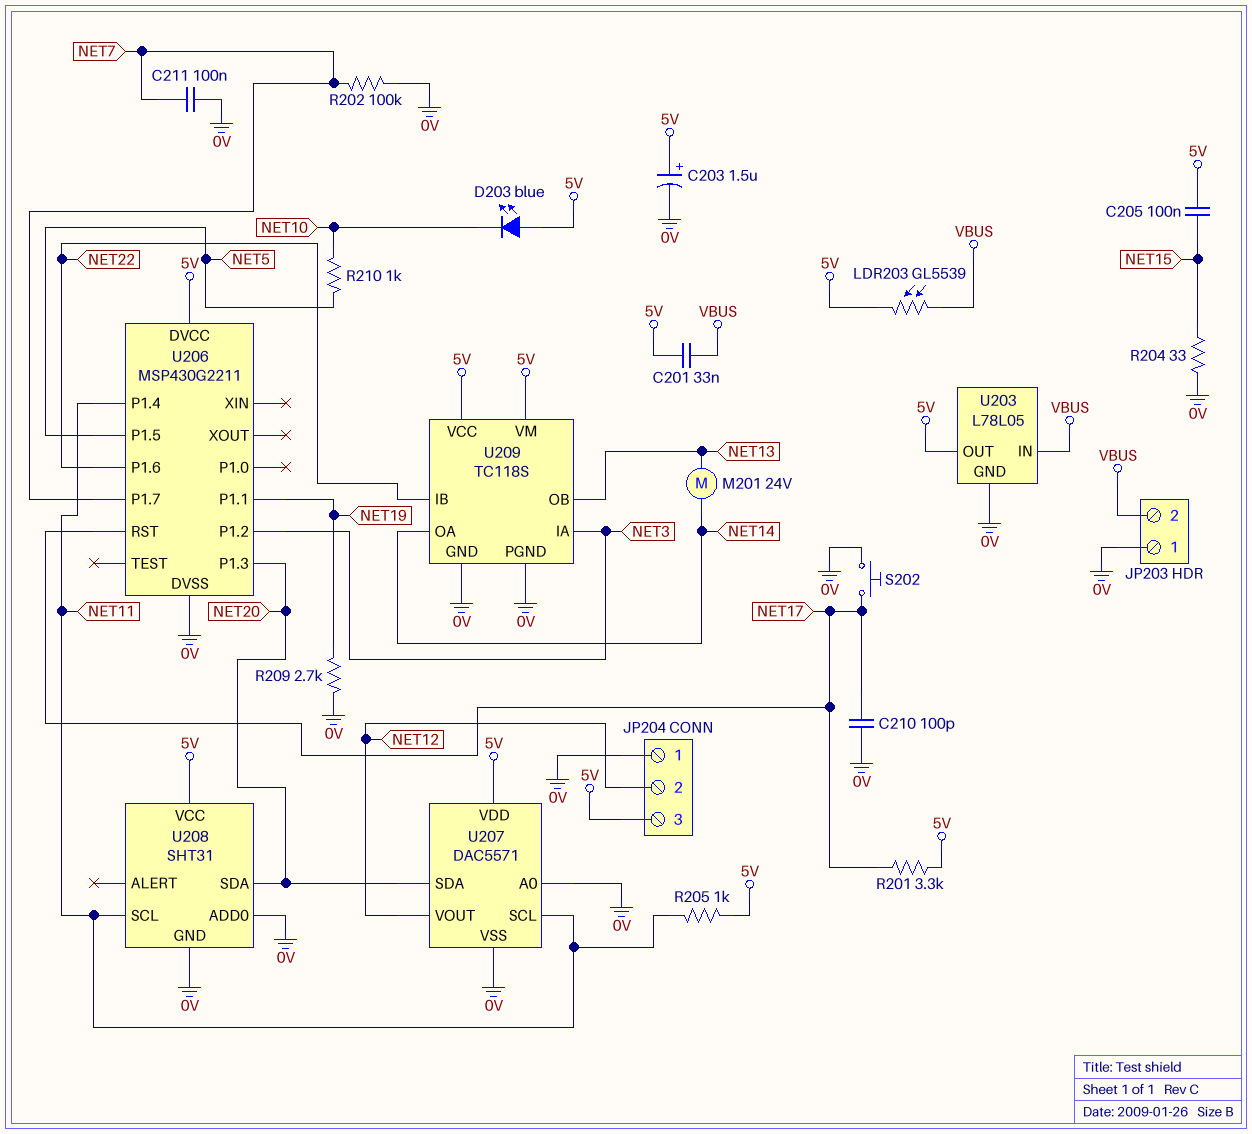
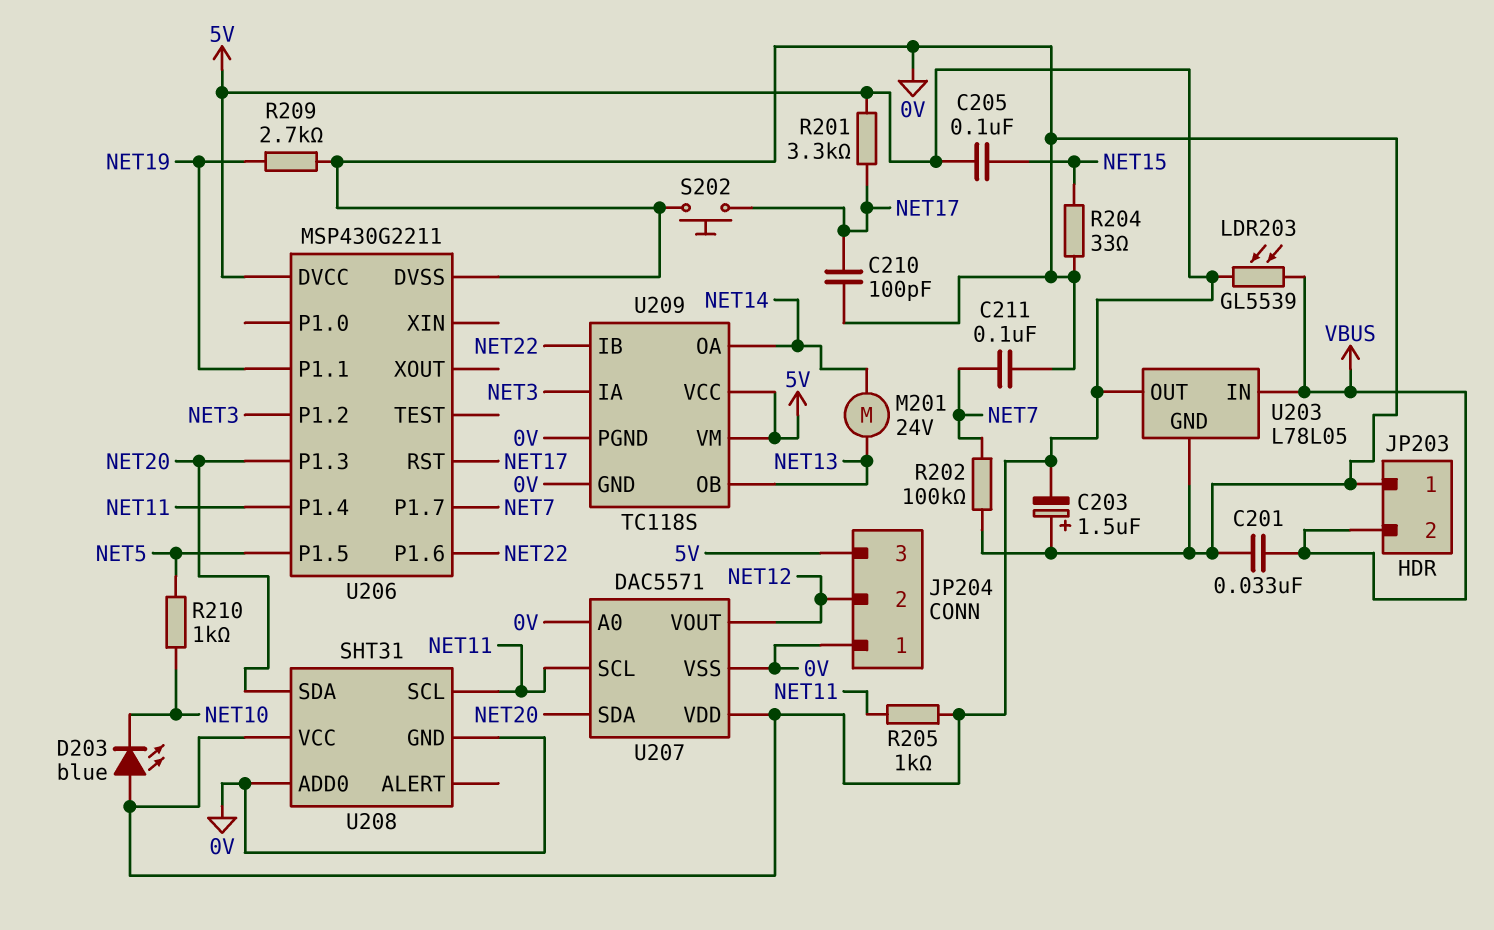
C201: 33nF (5V, VBUS) -> 33nF (0V, VBUS)
C203: 1.5uF (plus 5V, minus 0V) -> 1.5uF (plus 0V, minus 5V)

